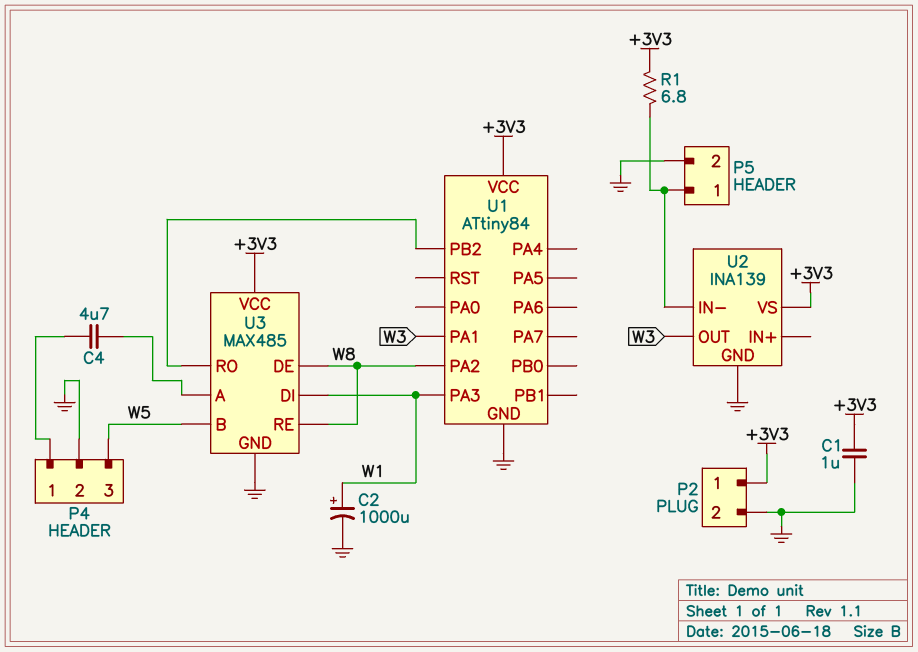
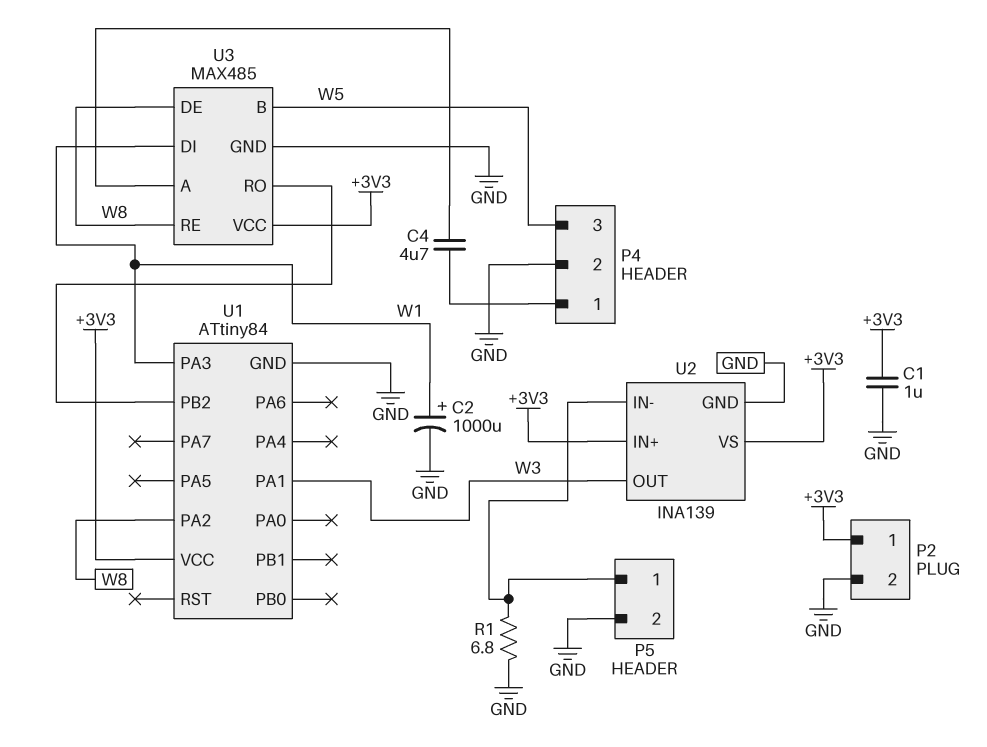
R1: 6.8 (+3V3, P5/1) -> 6.8 (GND, P5/1)
U2 pin IN+: none -> +3V3

